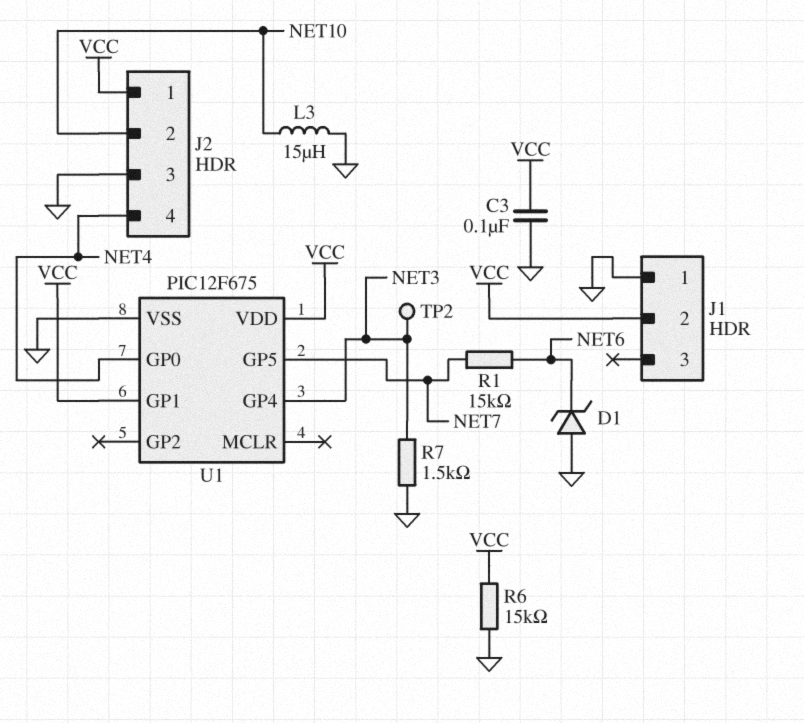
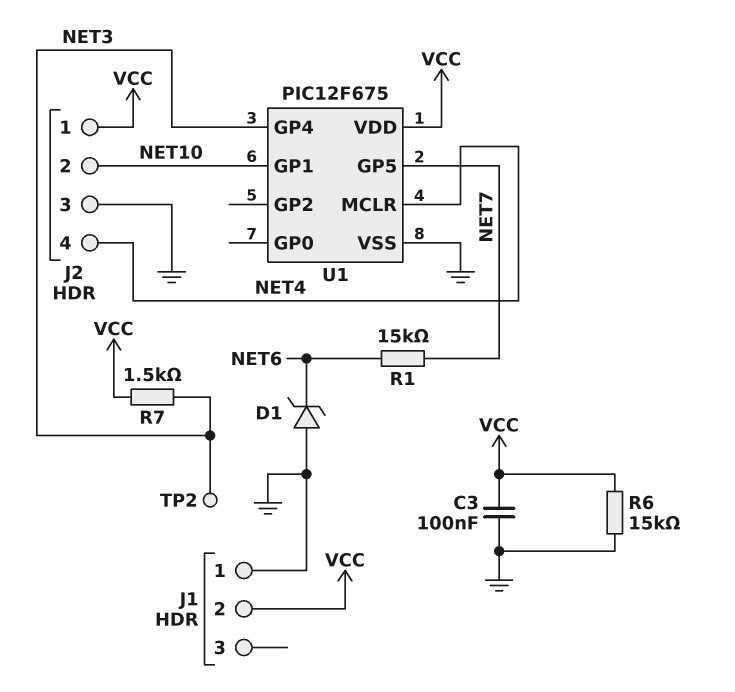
L3: 15uH (GND, NET10) -> none
R7: 1.5k (GND, NET3) -> 1.5k (NET3, VCC)
U1 pin GP0: NET4 -> none
U1 pin GP1: VCC -> NET10
U1 pin MCLR: none -> NET4

